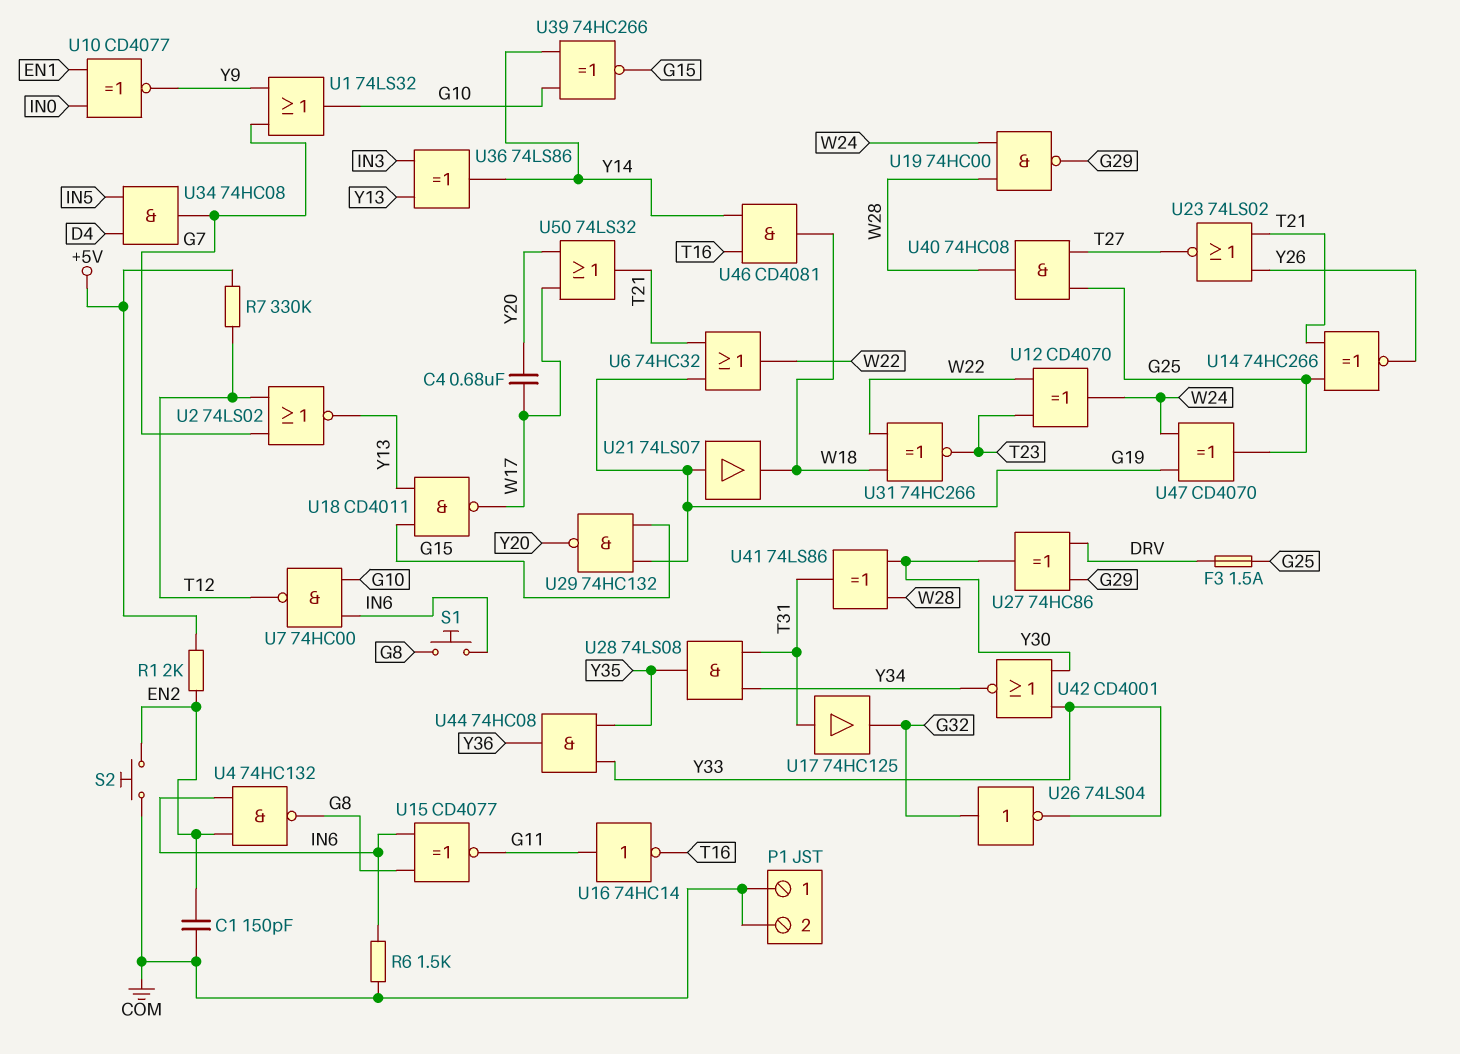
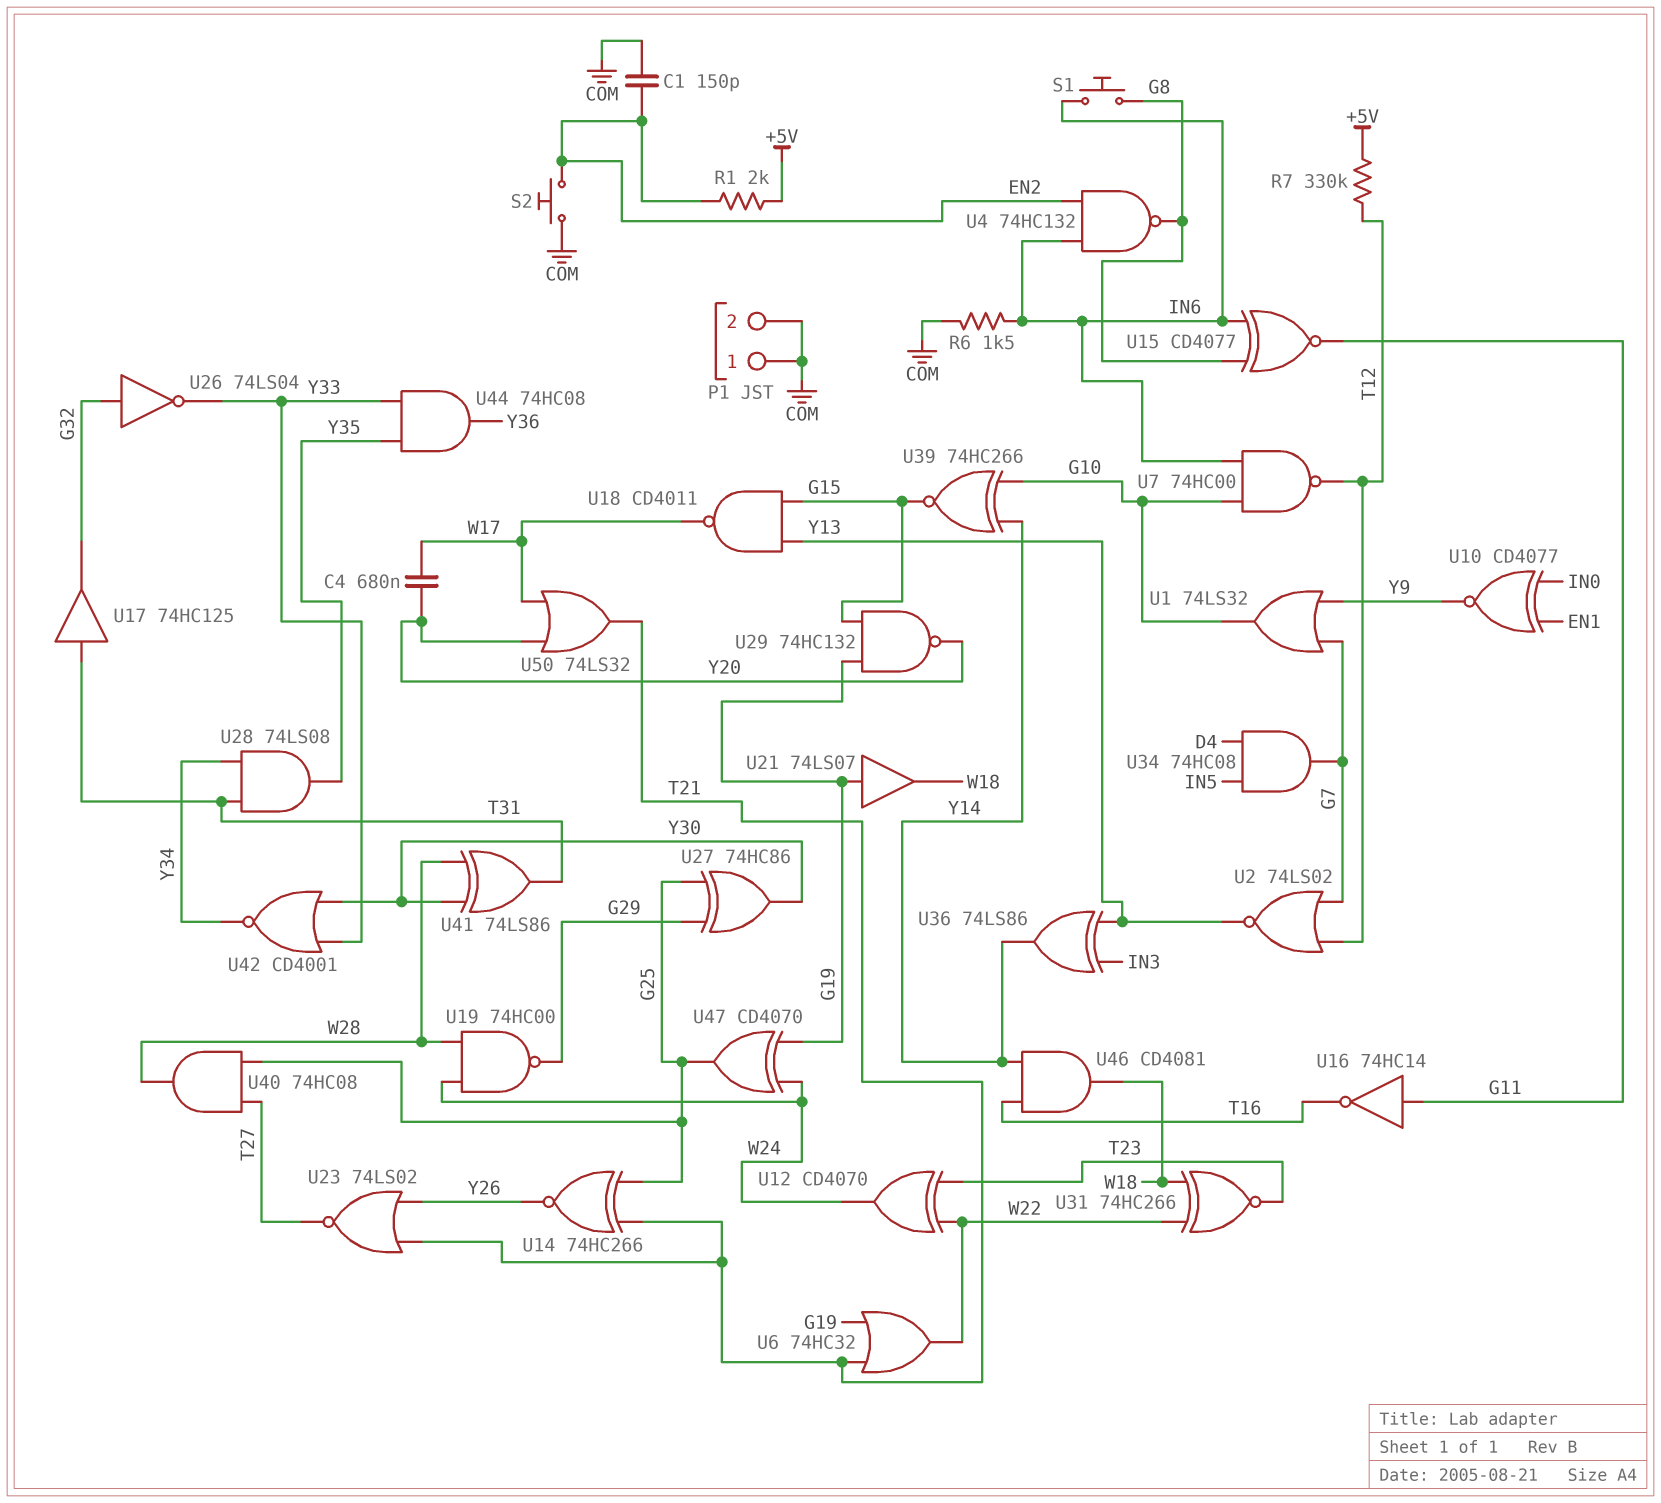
F3: 1.5A (DRV, G25) -> none
U27: XOR 74HC86 (in DRV, in G29, out Y30) -> XOR 74HC86 (in G25, in G29, out Y30)

